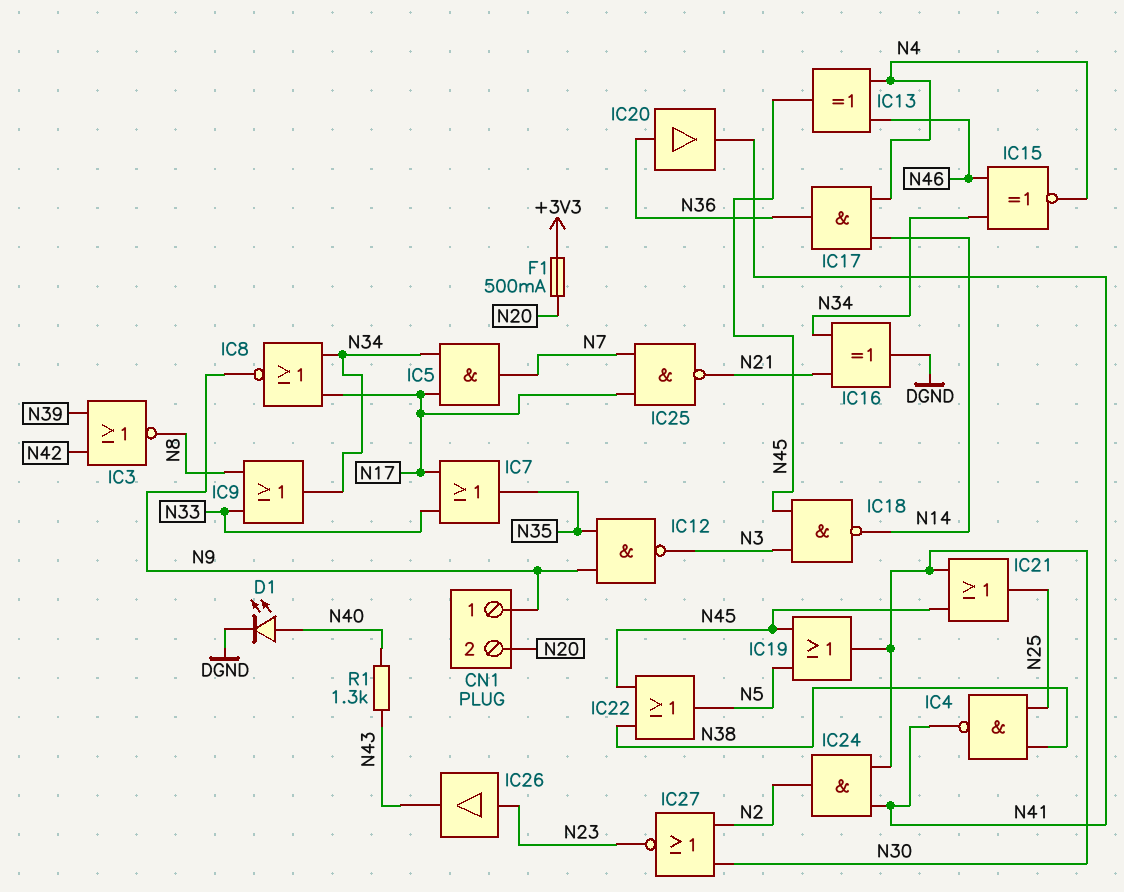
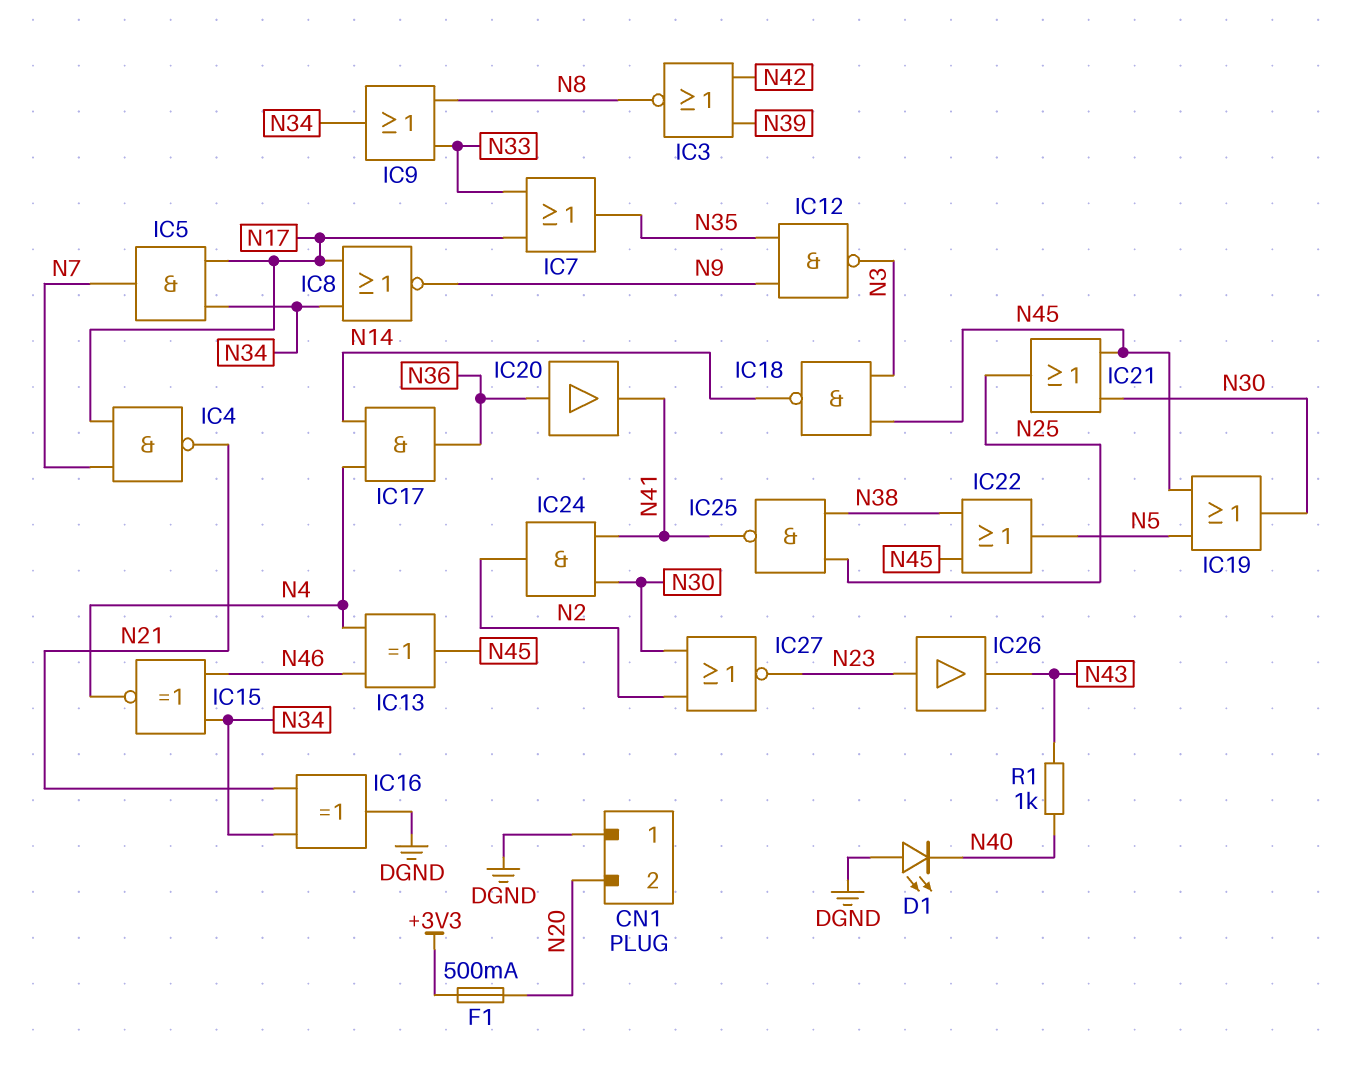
CN1 pin 1: N9 -> DGND
D1: LED (A N40, K DGND) -> LED (A DGND, K N40)
IC4: NAND (in N25, in N38, out N41) -> NAND (in N7, in N17, out N21)
IC25: NAND (in N7, in N17, out N21) -> NAND (in N25, in N38, out N41)
R1: 1.3k (N40, N43) -> 1k (N40, N43)

